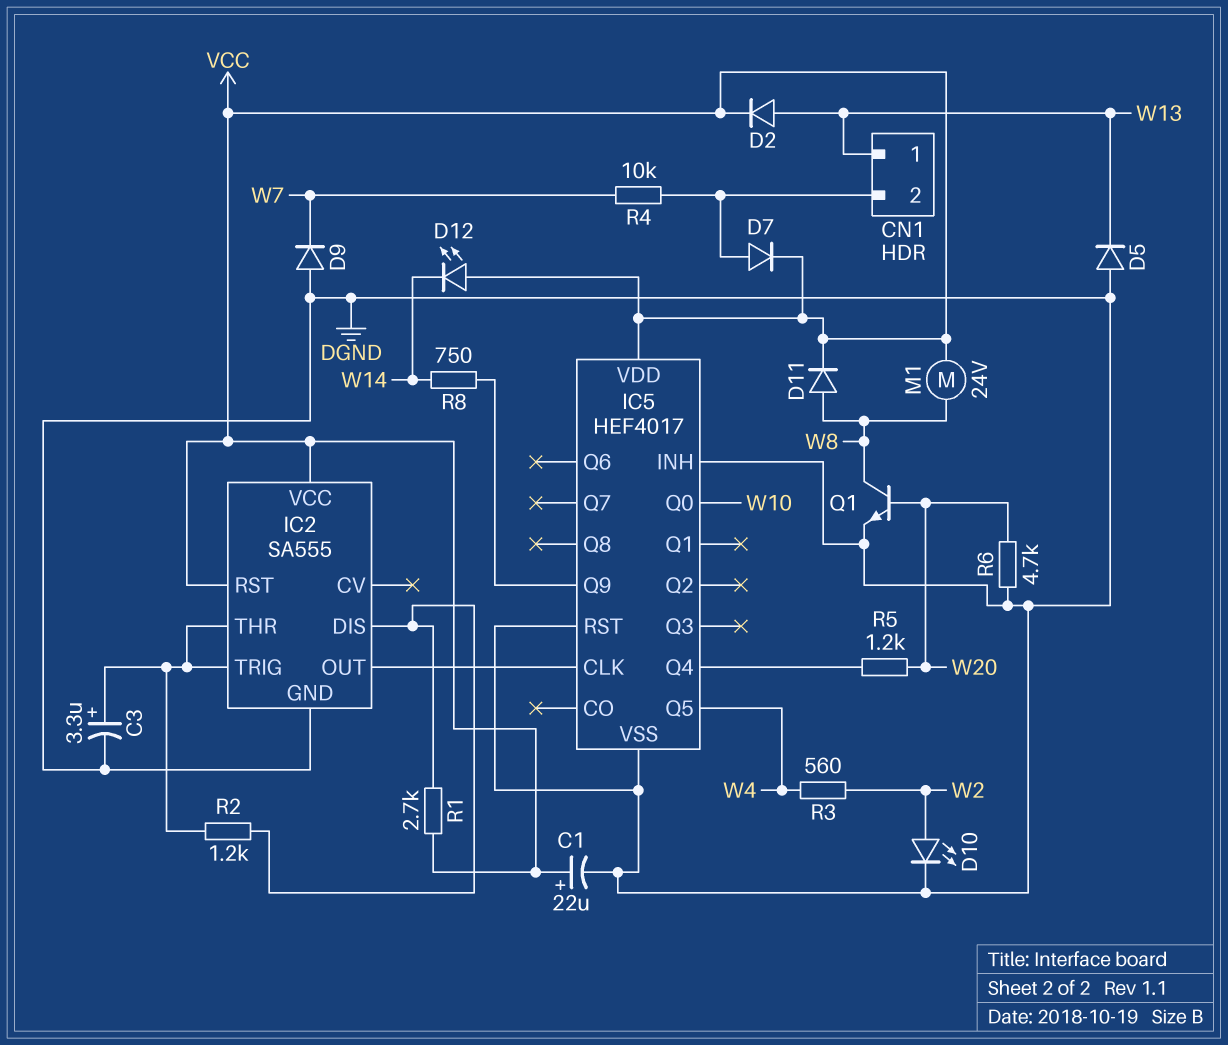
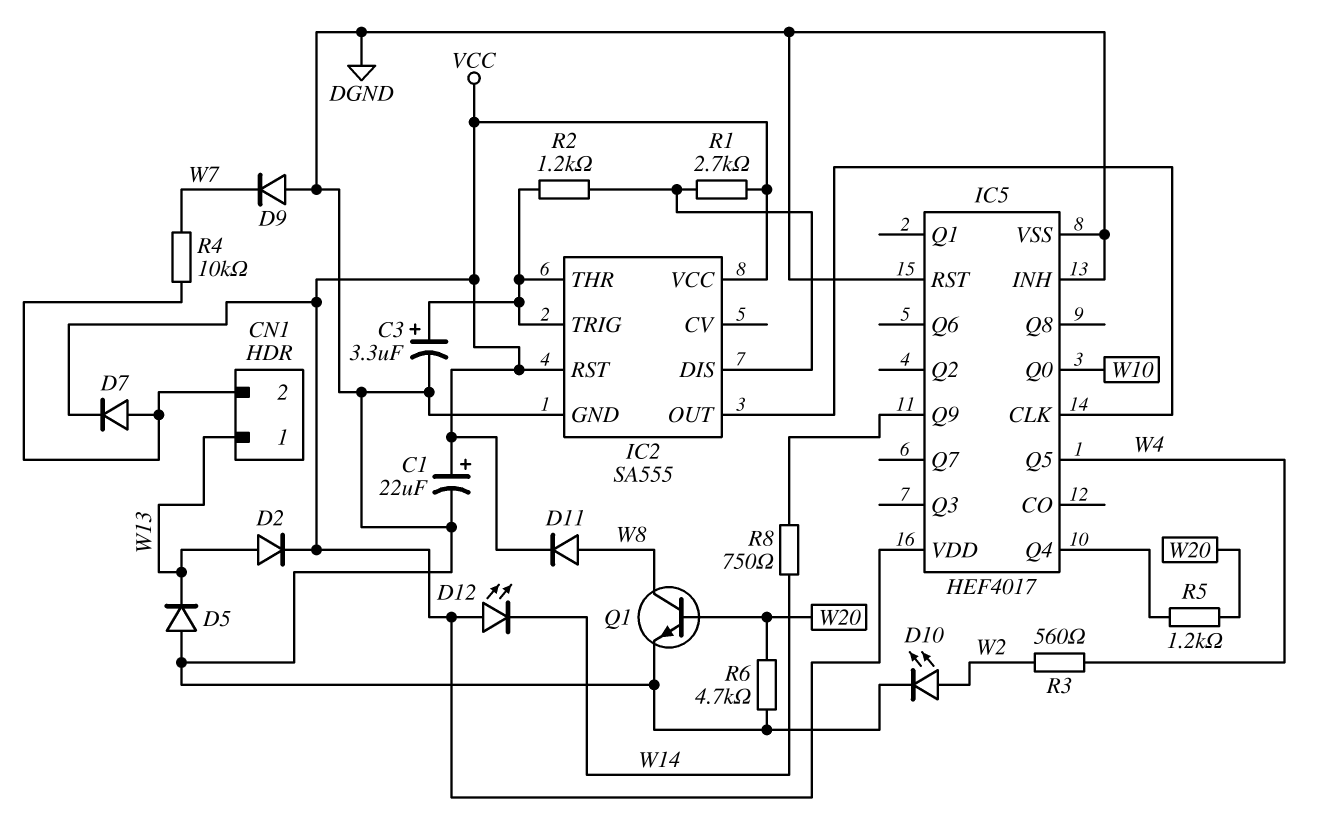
M1: motor 24V (VCC, W8) -> none

